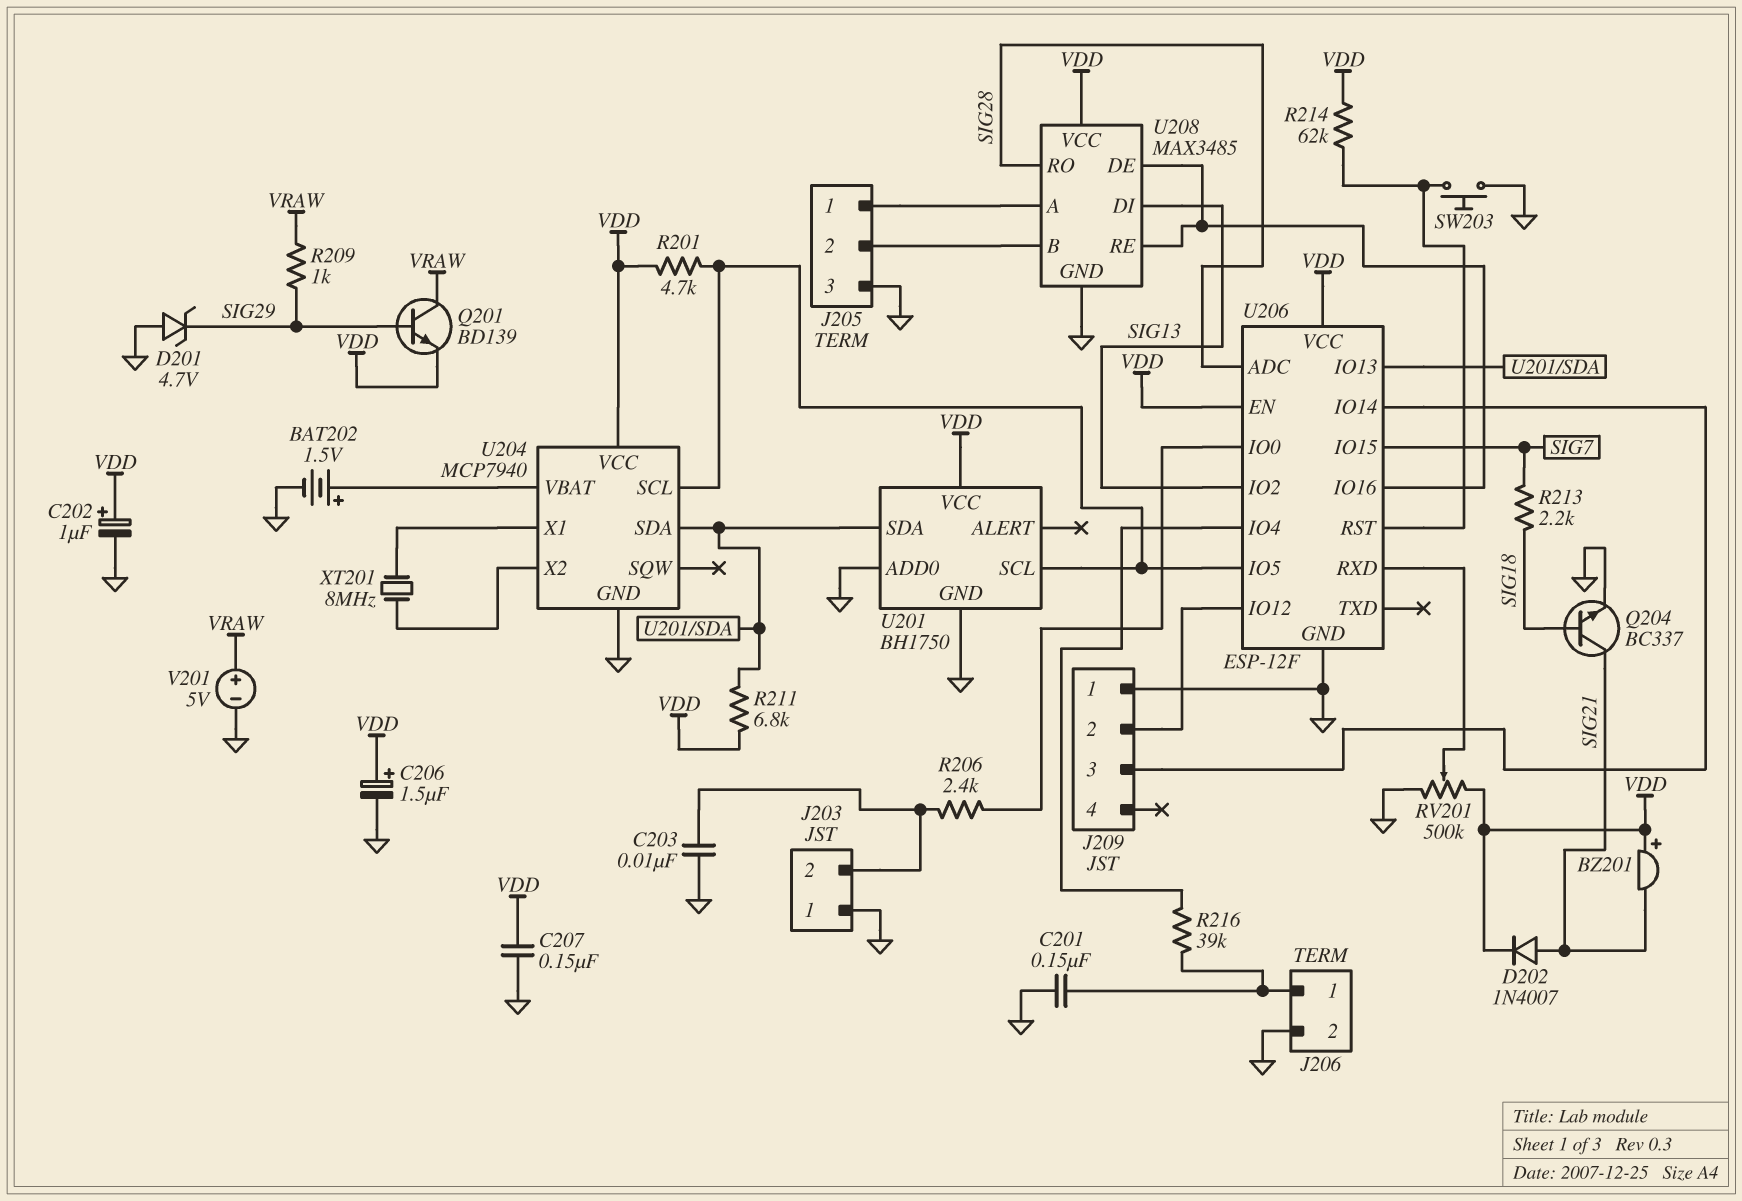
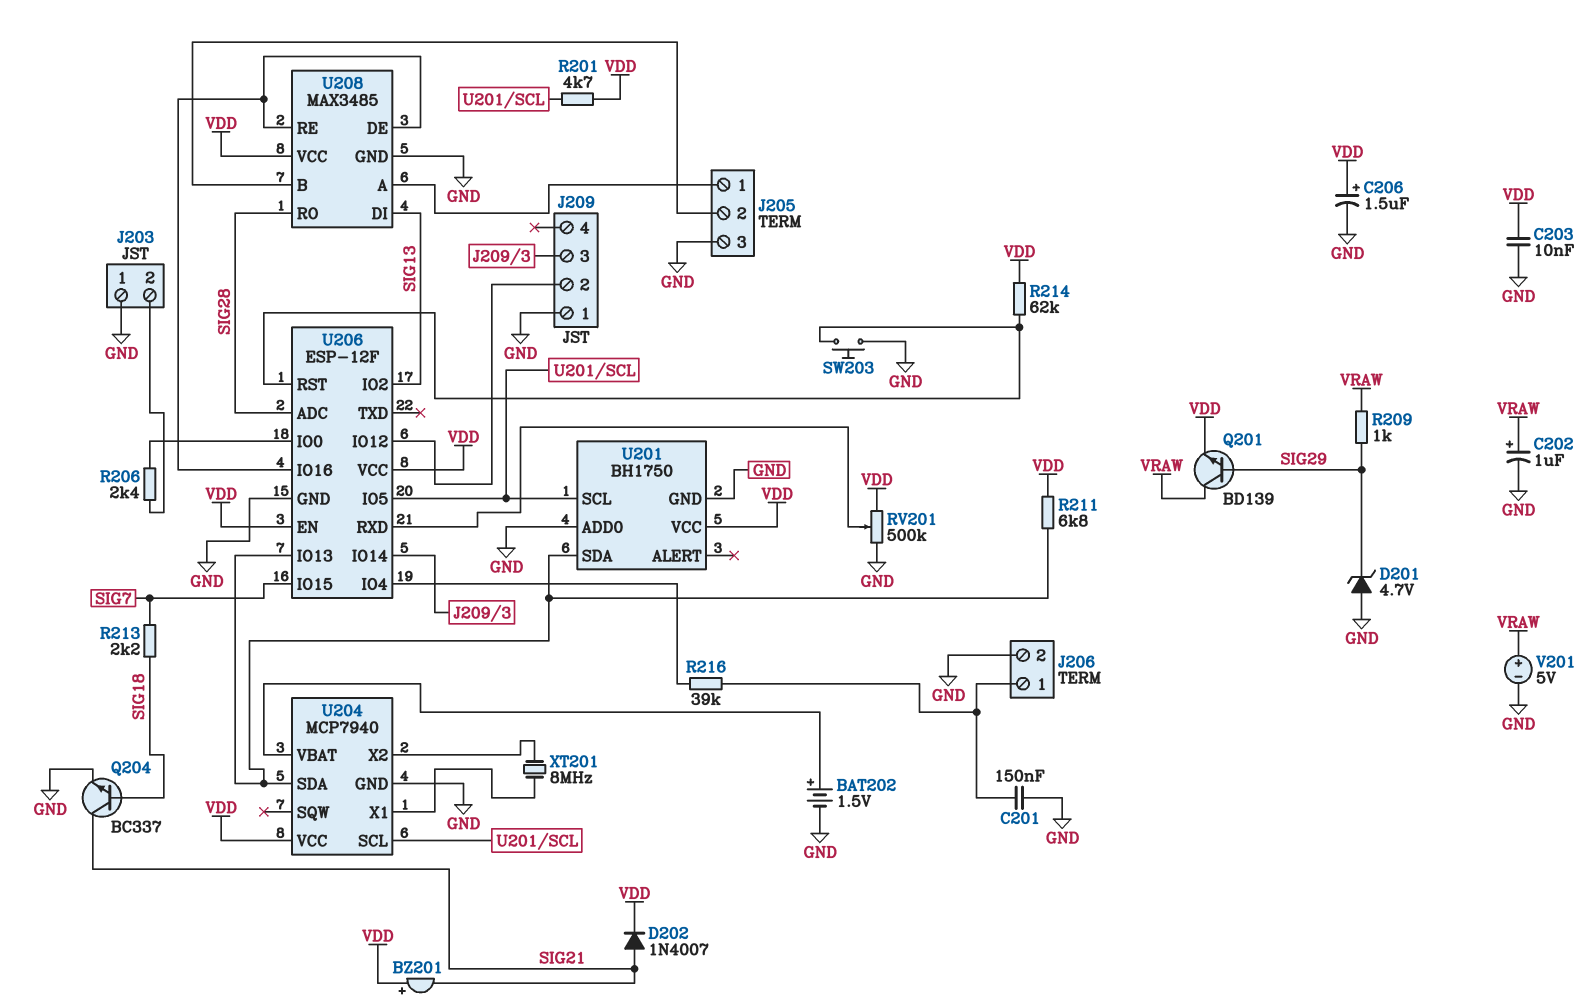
C202: 1uF (plus VDD, minus GND) -> 1uF (plus VRAW, minus GND)
C203: 10nF (GND, J203/2) -> 10nF (GND, VDD)
C207: 150nF (GND, VDD) -> none

